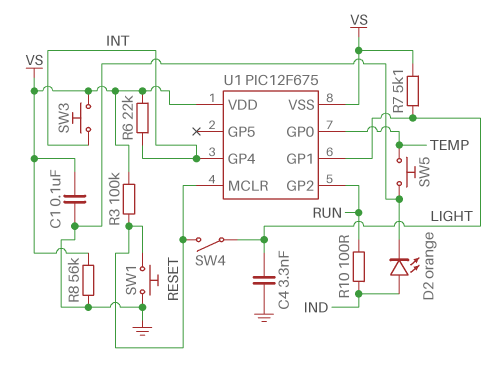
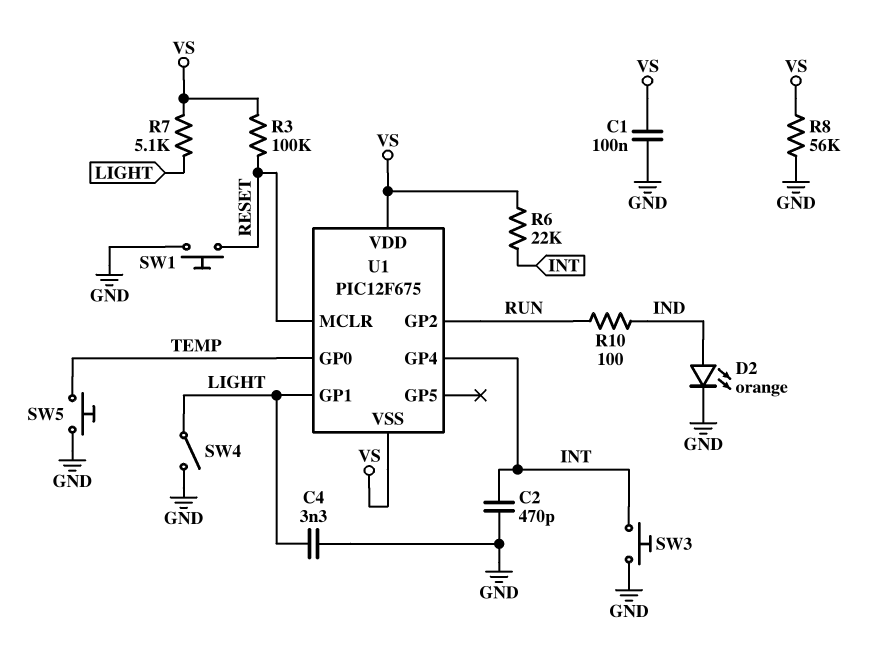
C2: none -> 470pF (GND, INT)
SW3: button (INT, VS) -> button (GND, INT)
SW4: switch (LIGHT, RESET) -> switch (GND, LIGHT)

